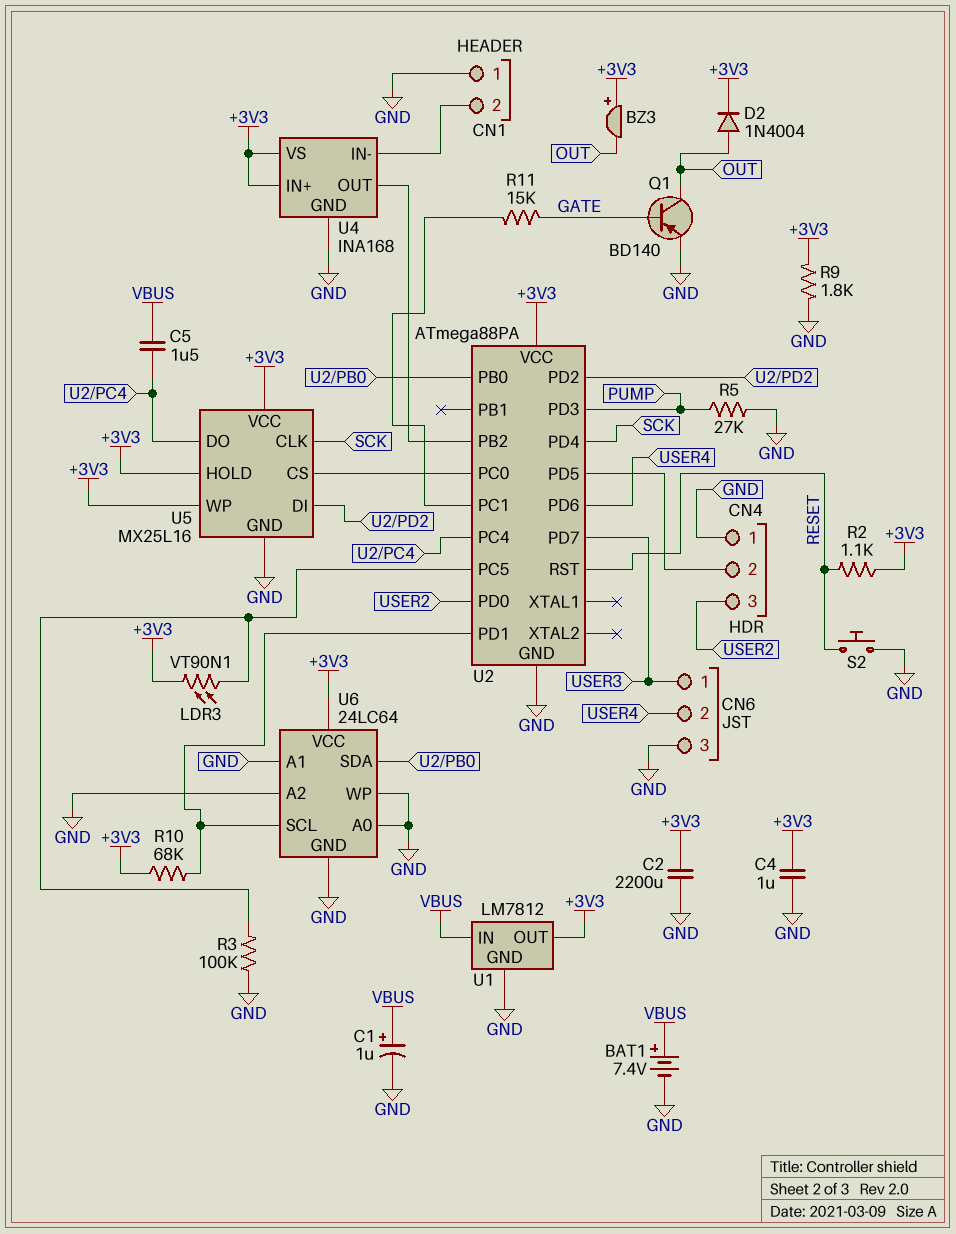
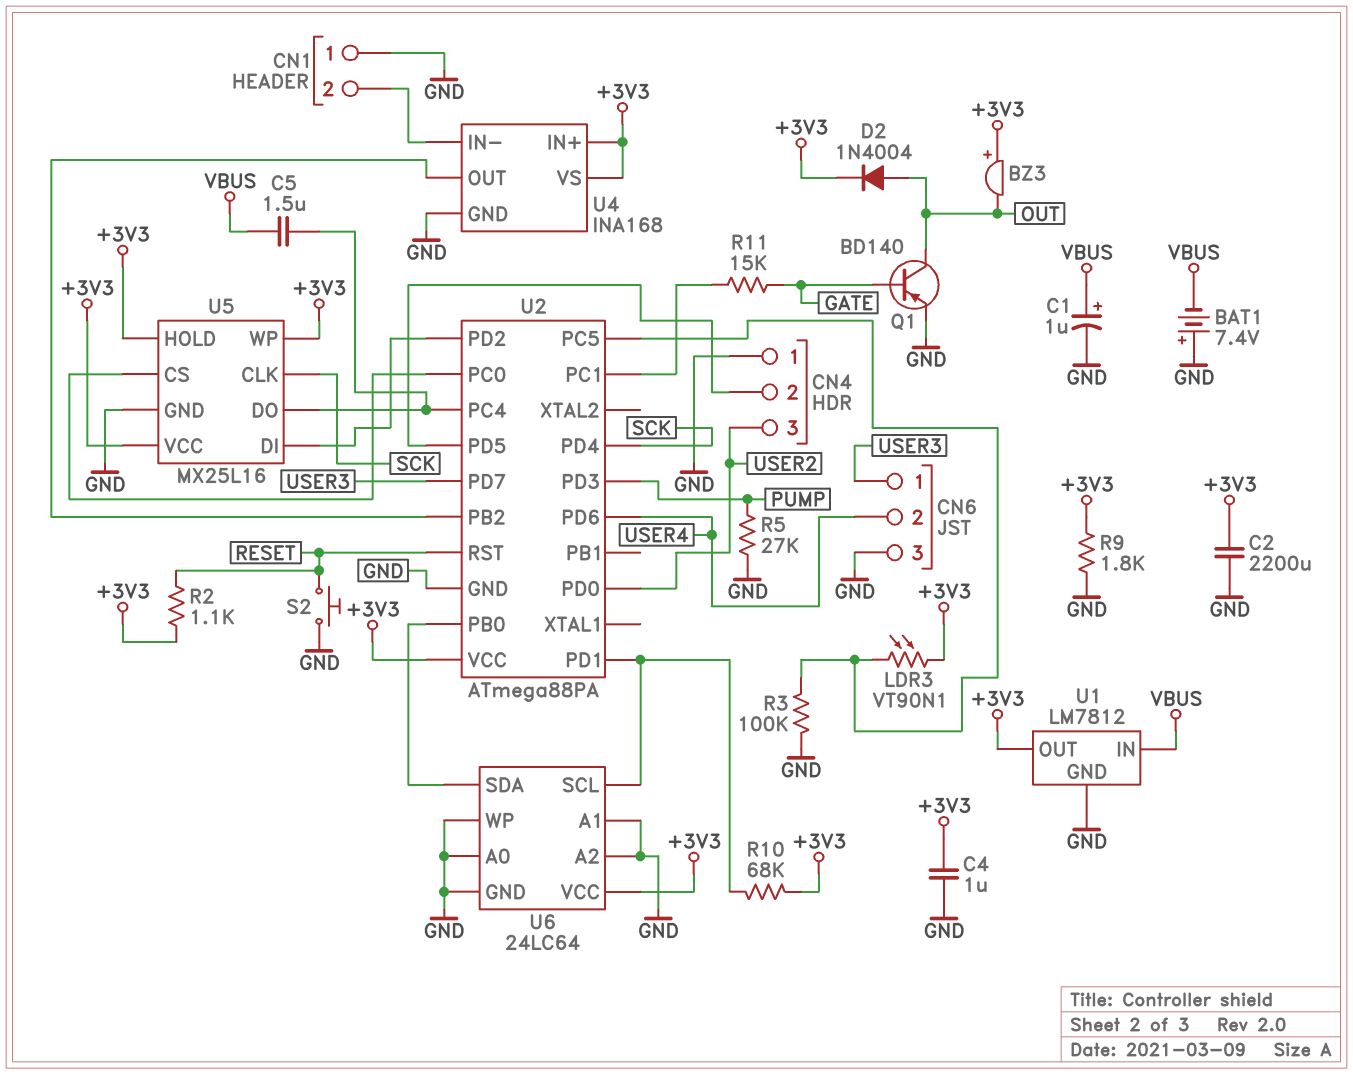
BAT1: 7.4V (plus VBUS, minus GND) -> 7.4V (plus GND, minus VBUS)

